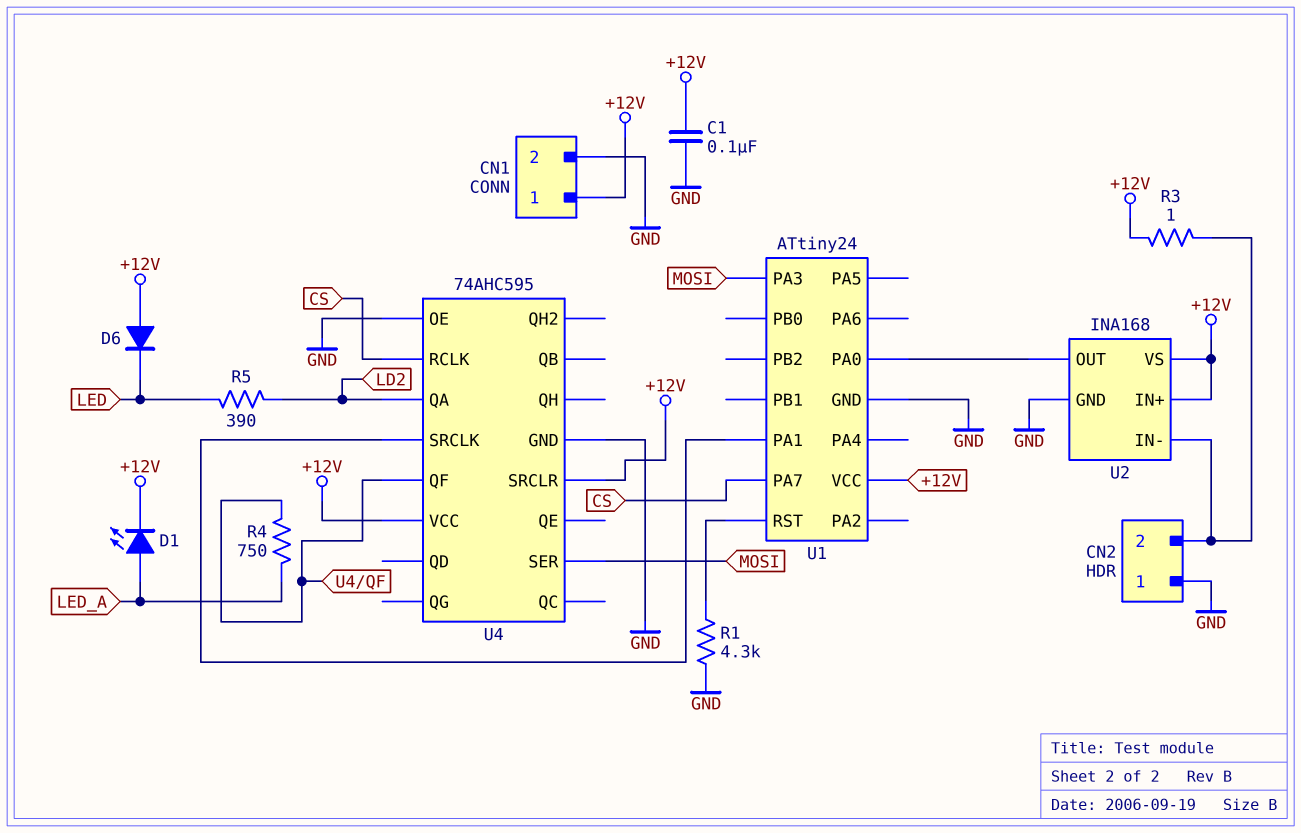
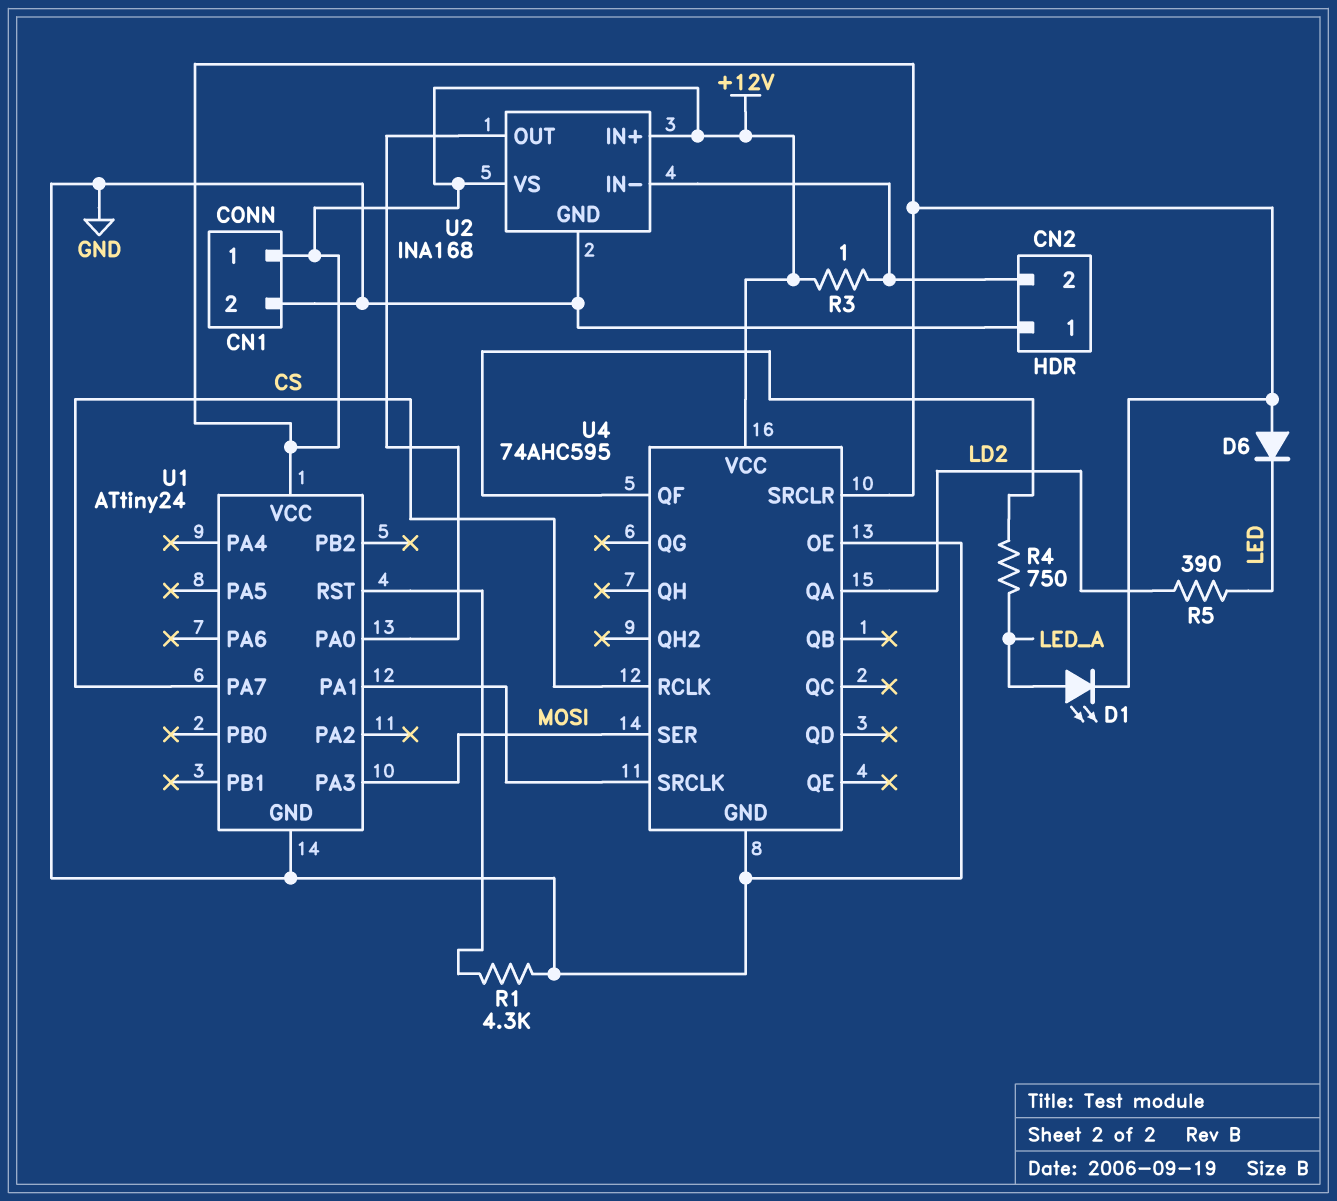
C1: 100nF (+12V, GND) -> none

